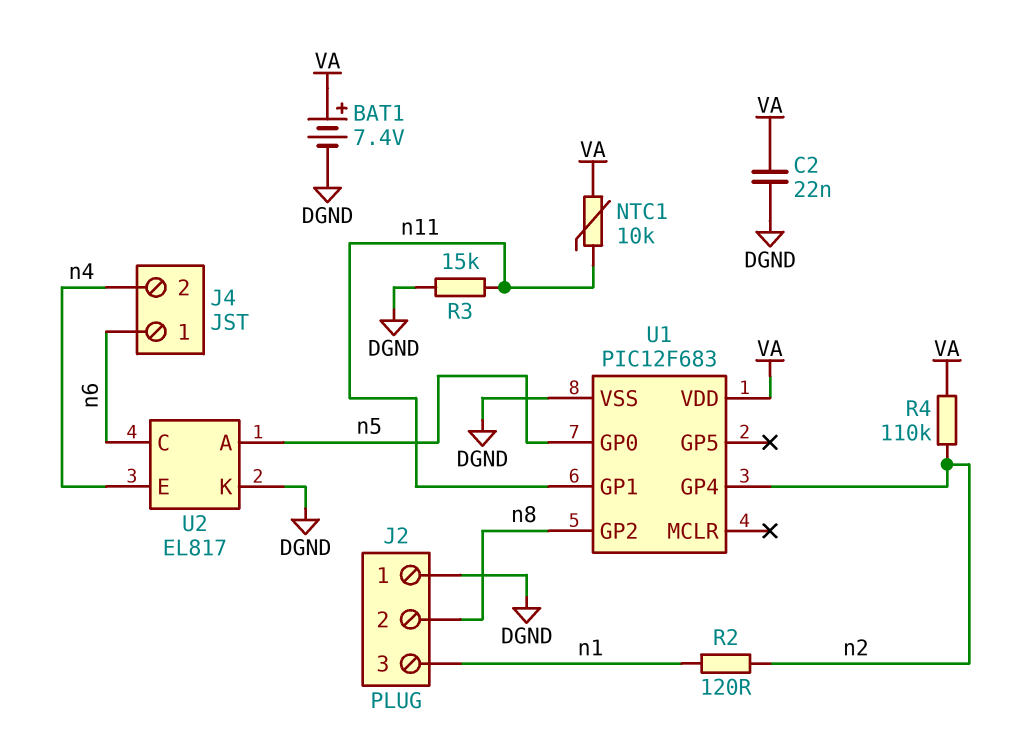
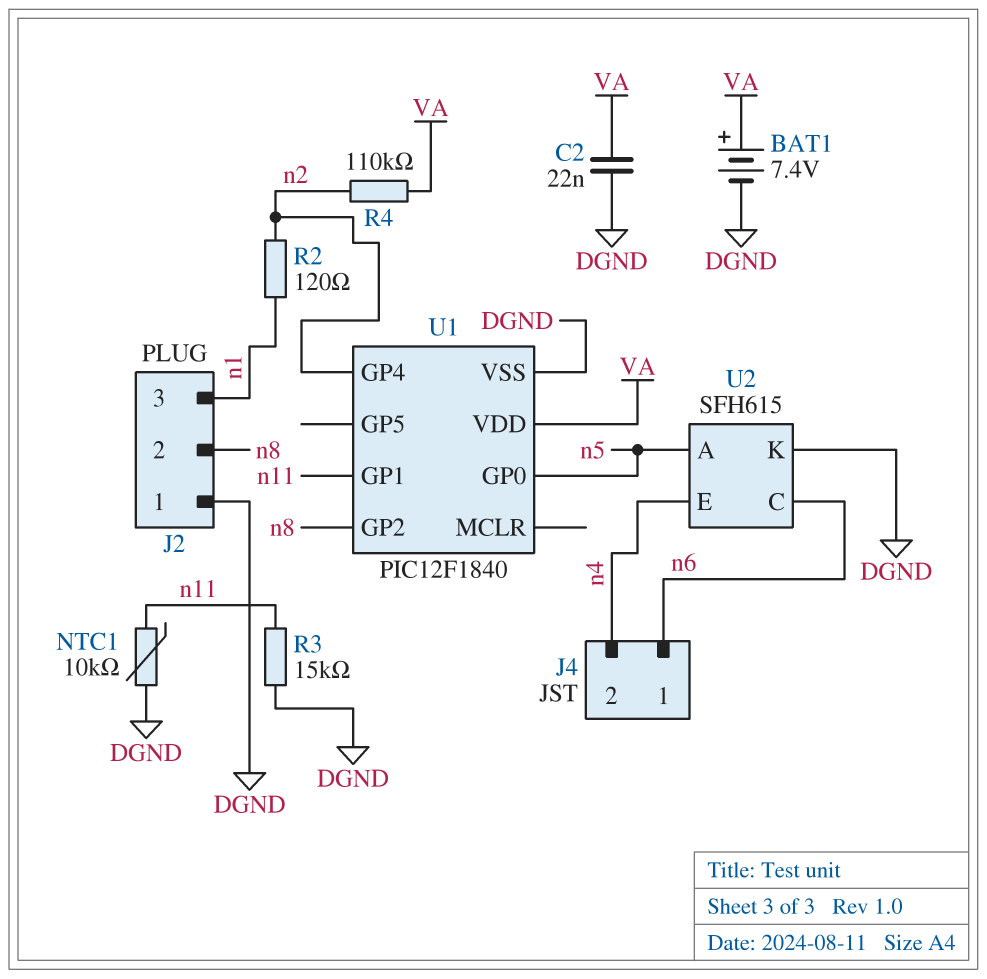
NTC1: 10k (VA, n11) -> 10k (DGND, n11)
U1: PIC12F683 -> PIC12F1840
U2: EL817 -> SFH615

